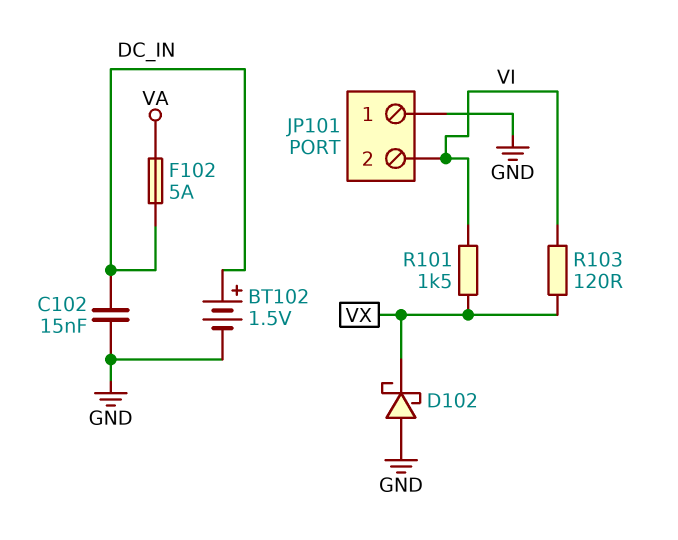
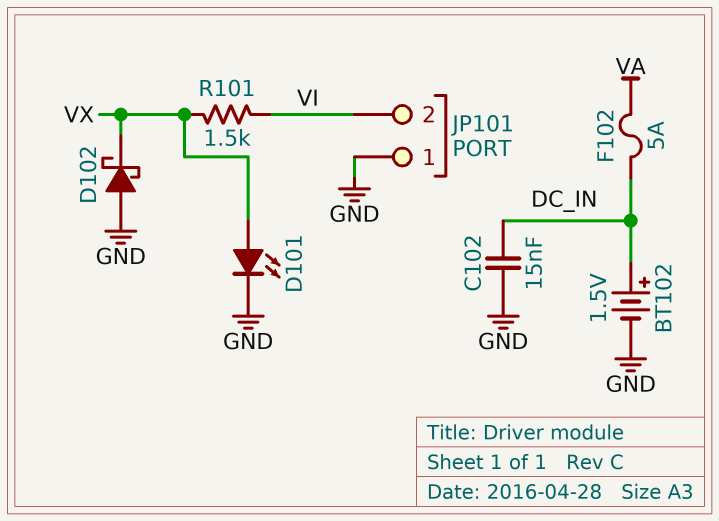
D101: none -> LED (A VX, K GND)
R103: 120 (VI, VX) -> none

